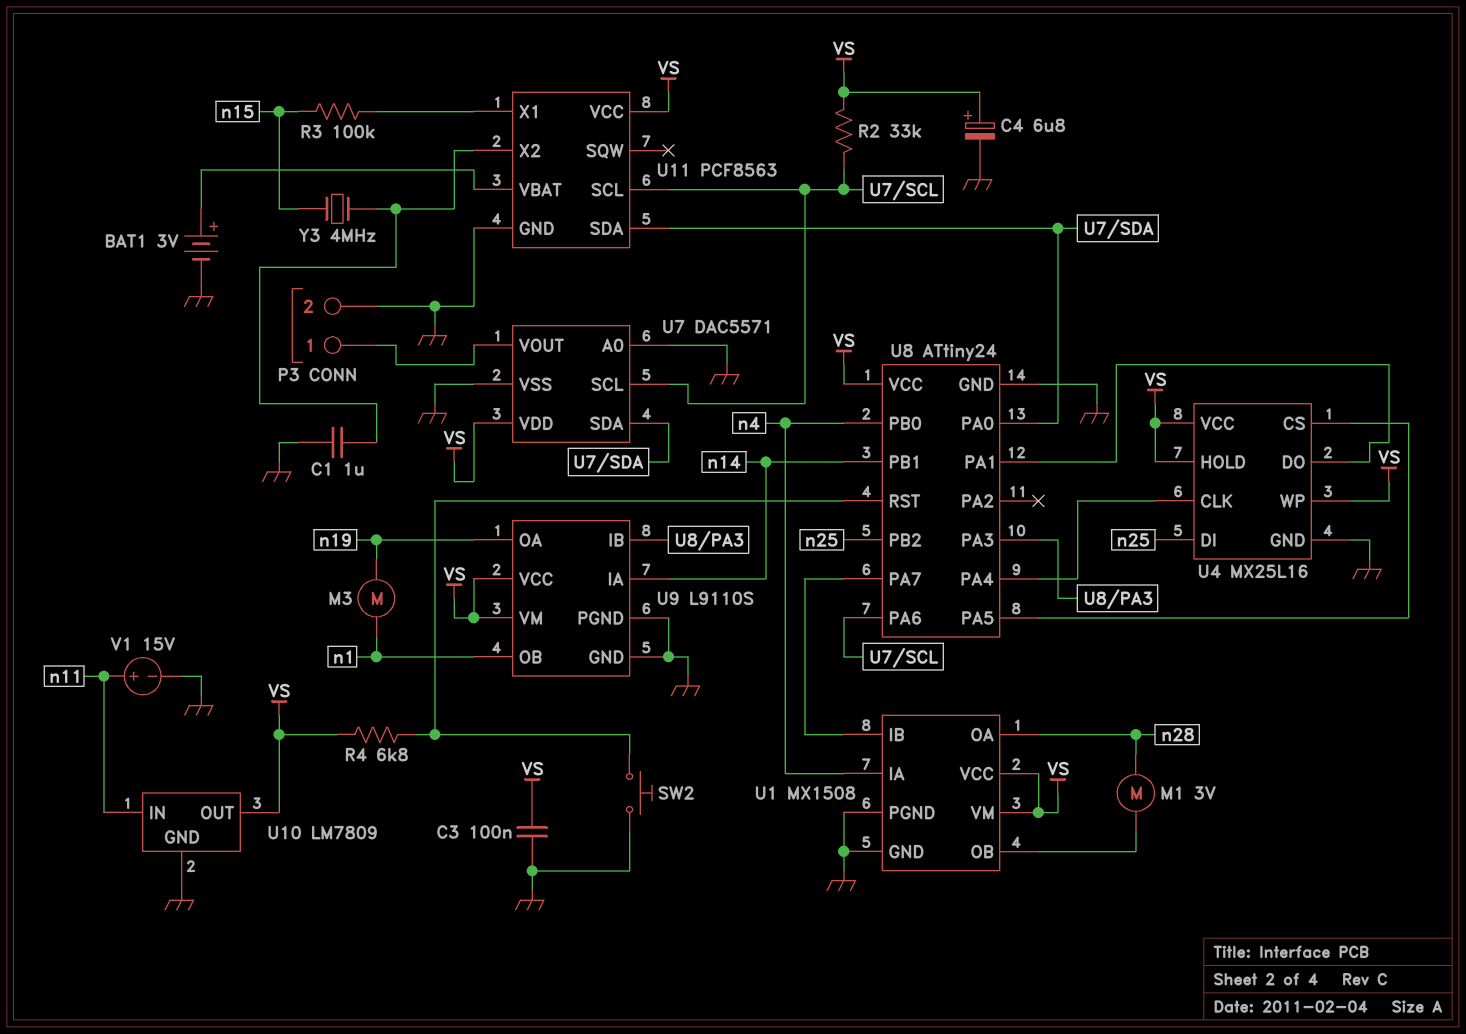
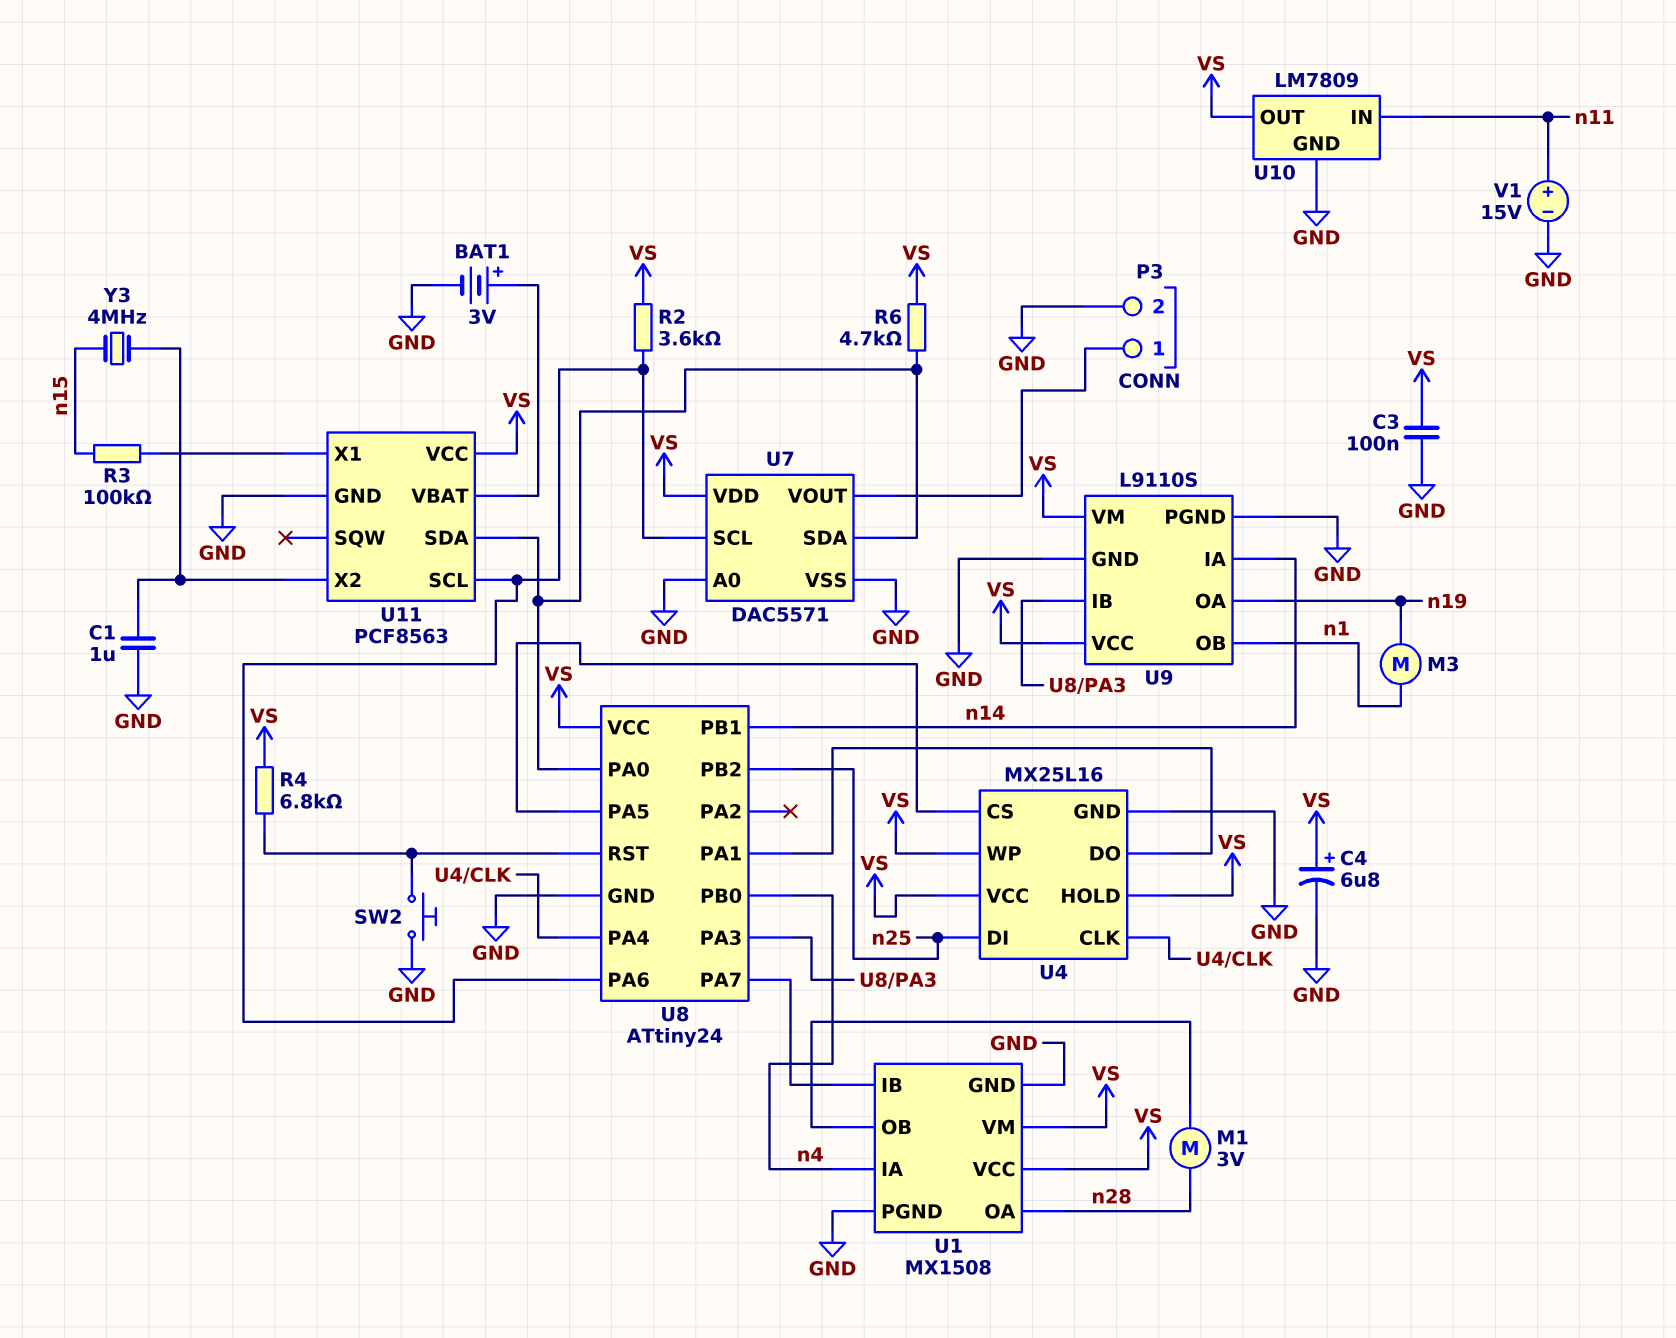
R2: 33k (U7/SCL, VS) -> 3.6k (U7/SCL, VS)
R6: none -> 4.7k (U7/SDA, VS)

